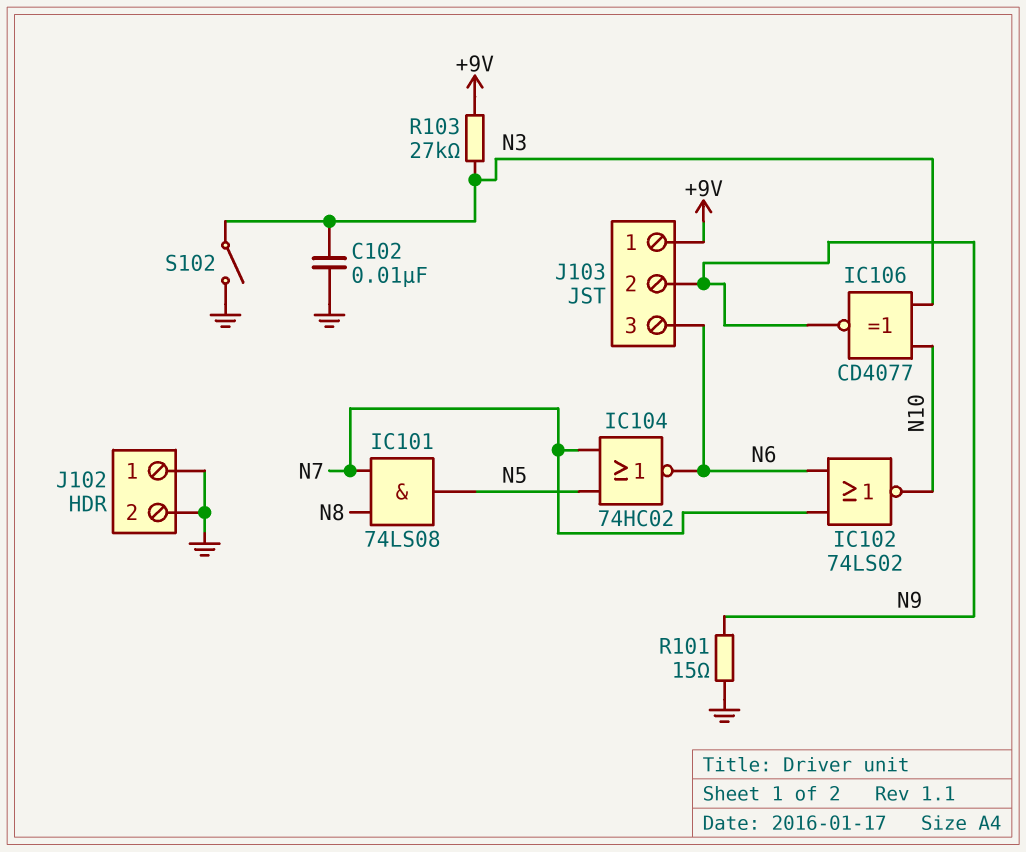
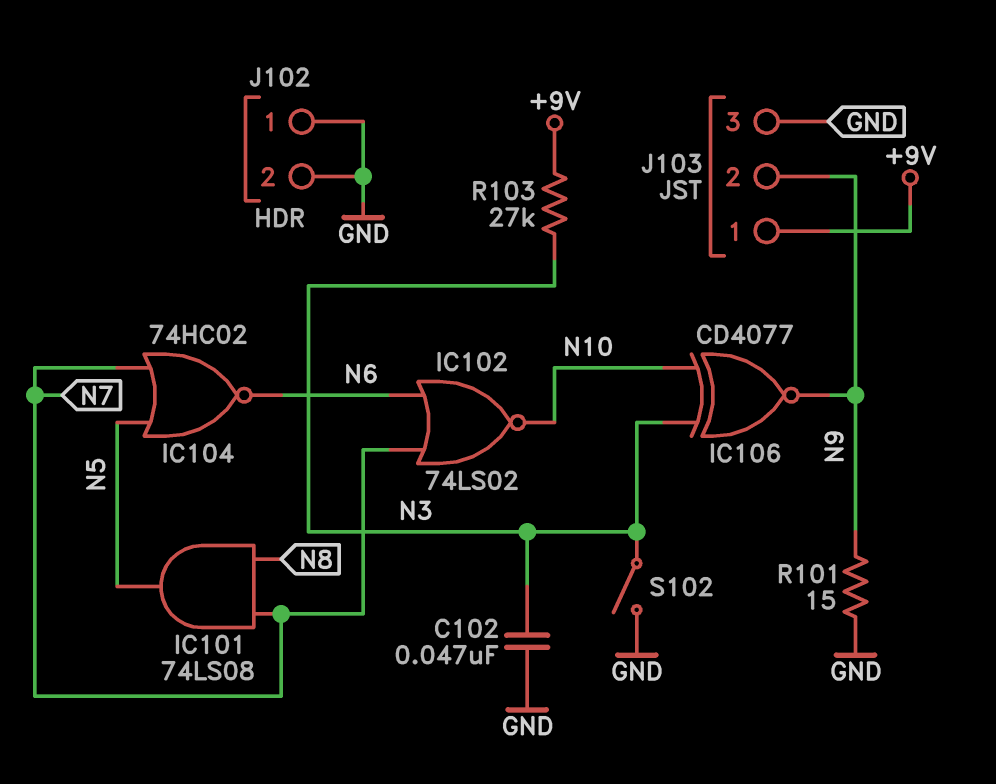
C102: 10nF (GND, N3) -> 47nF (GND, N3)
J103 pin 3: N6 -> GND

